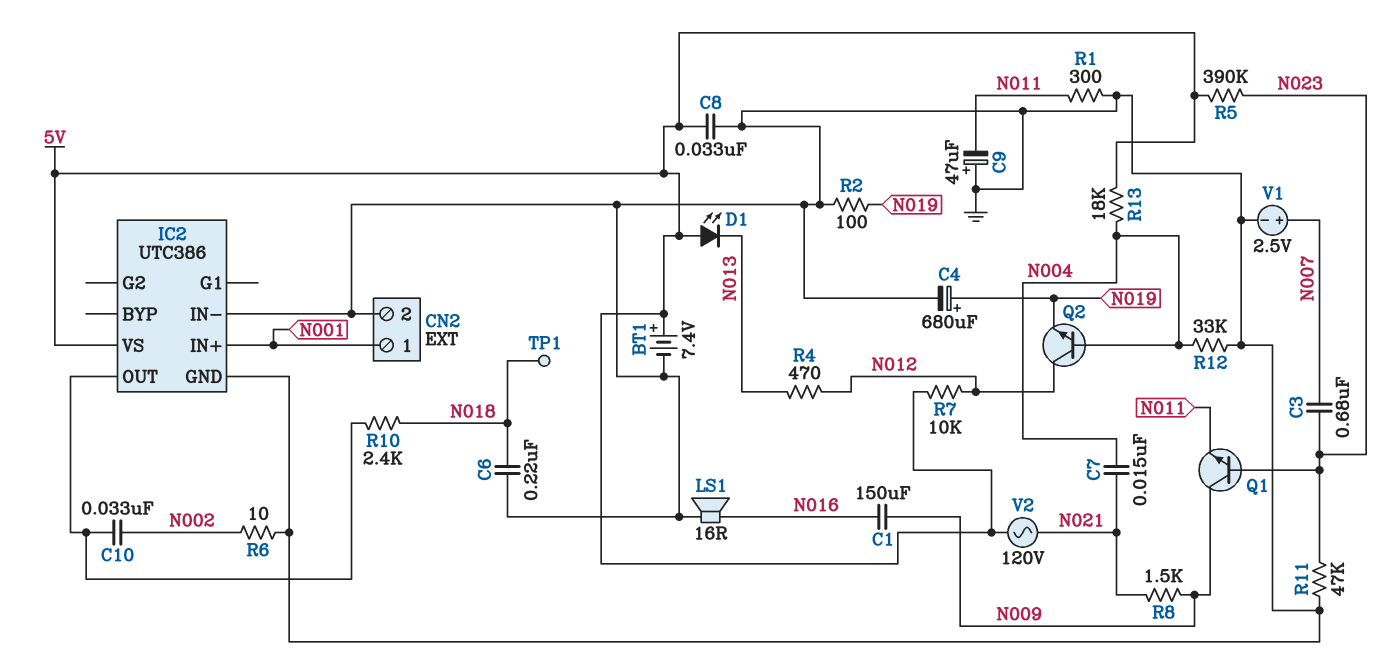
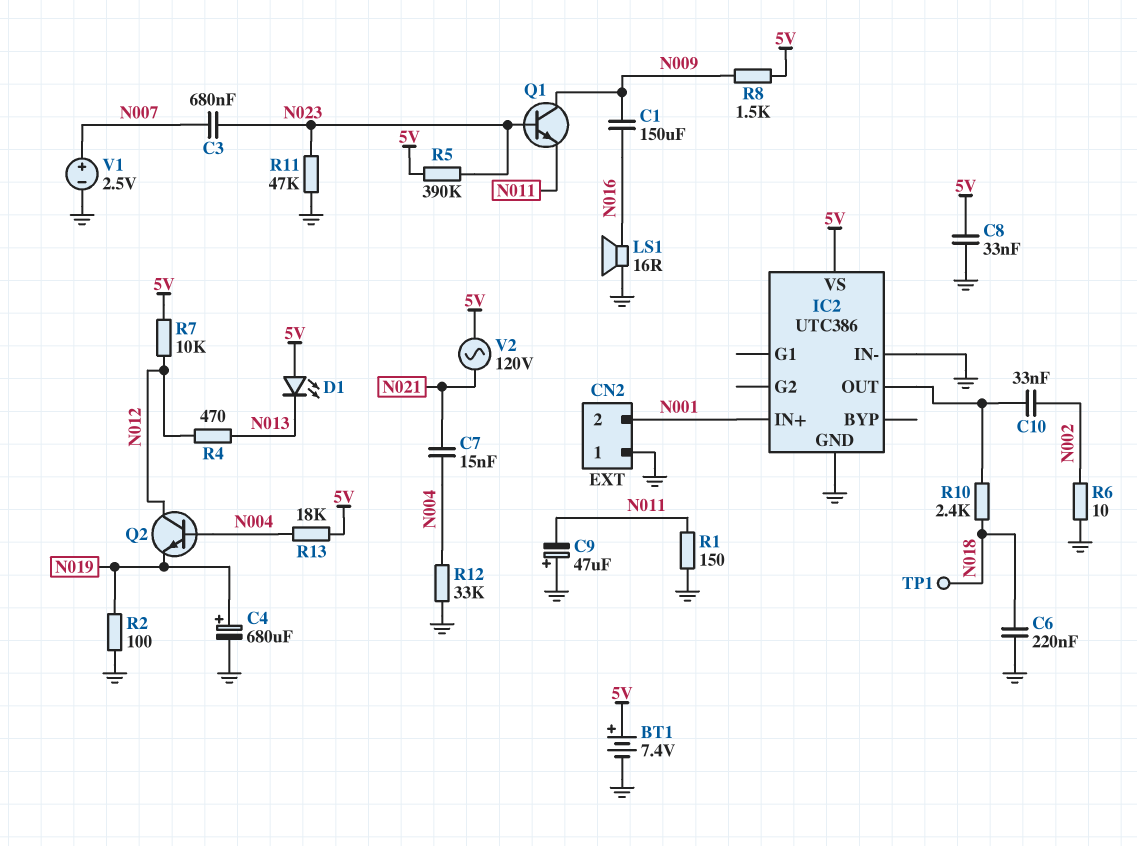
CN2 pin 1: N001 -> GND
CN2 pin 2: GND -> N001
R1: 300 (GND, N011) -> 150 (GND, N011)
R8: 1.5k (N009, N021) -> 1.5k (5V, N009)

